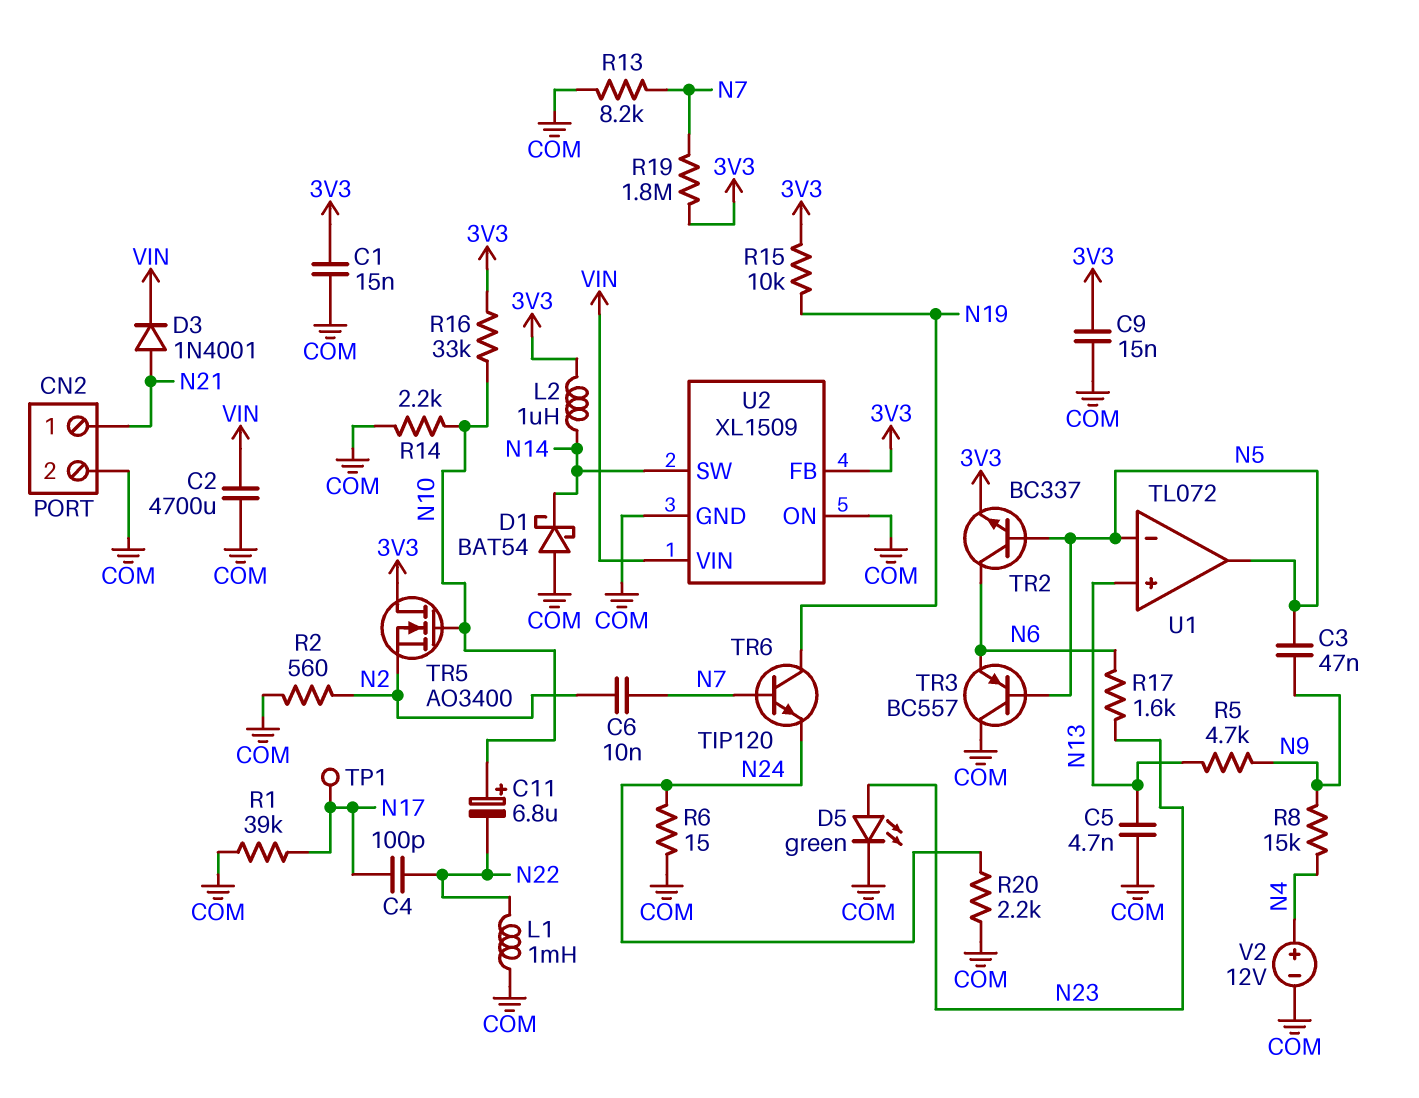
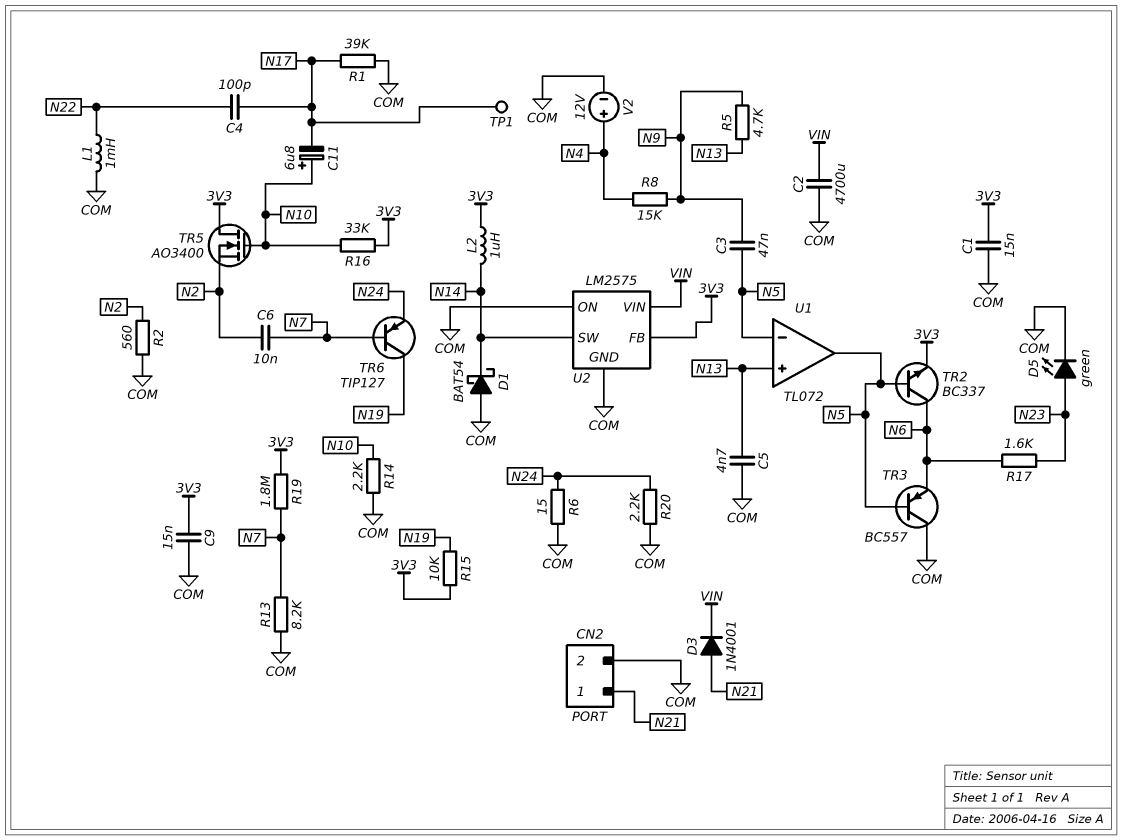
C11: 6.8uF (plus N10, minus N22) -> 6.8uF (plus N10, minus N17)
TR6: NPN TIP120 (B N7, C N19, E N24) -> PNP TIP127 (B N7, C N19, E N24)
U2: XL1509 -> LM2575

